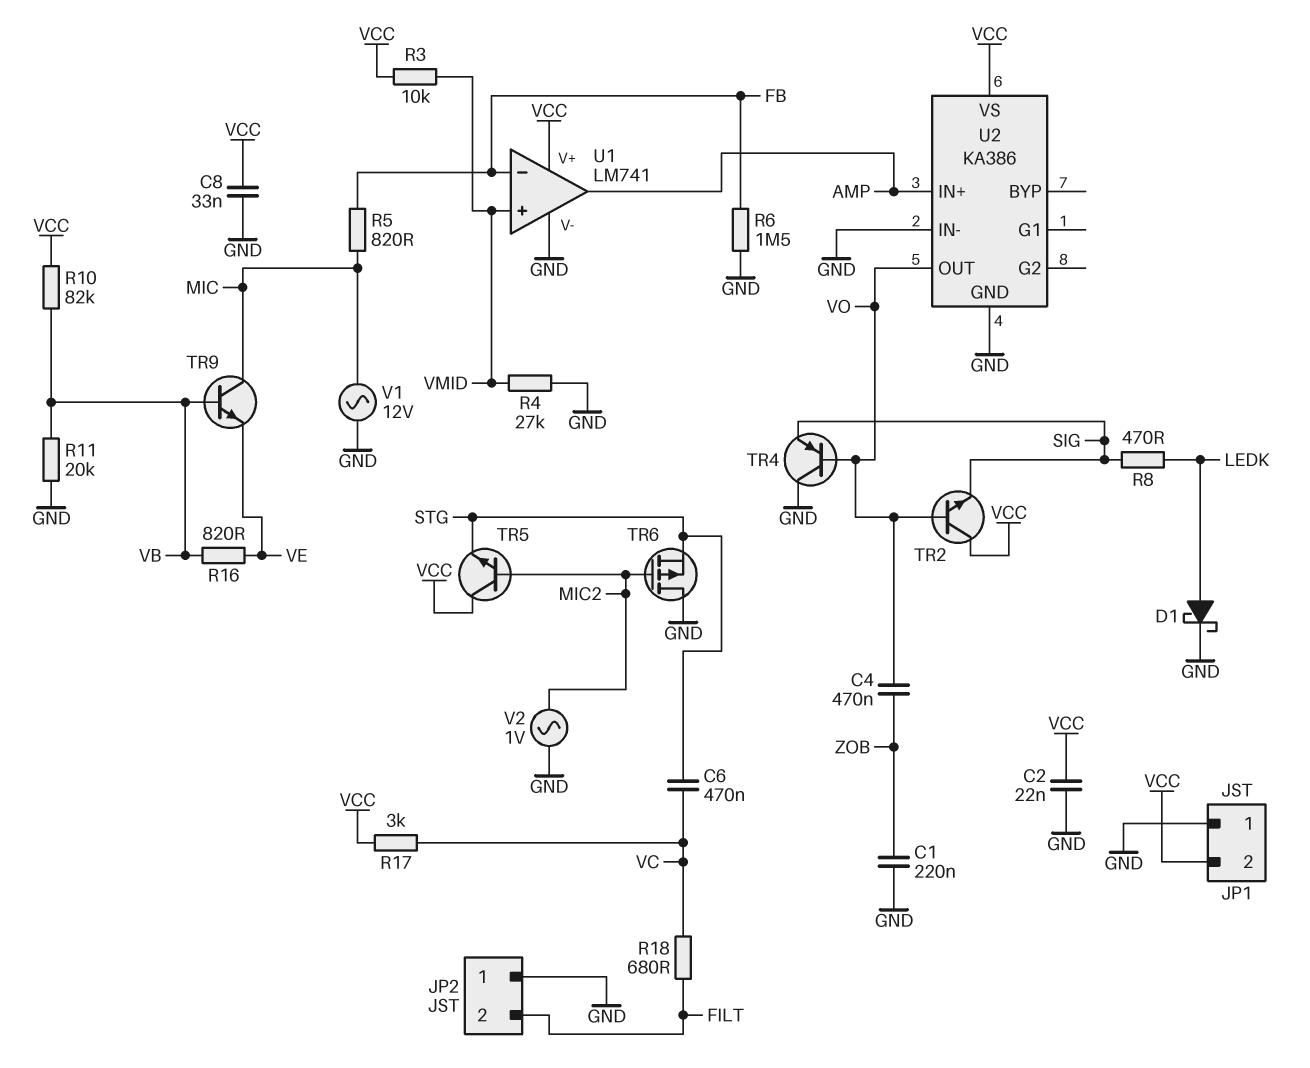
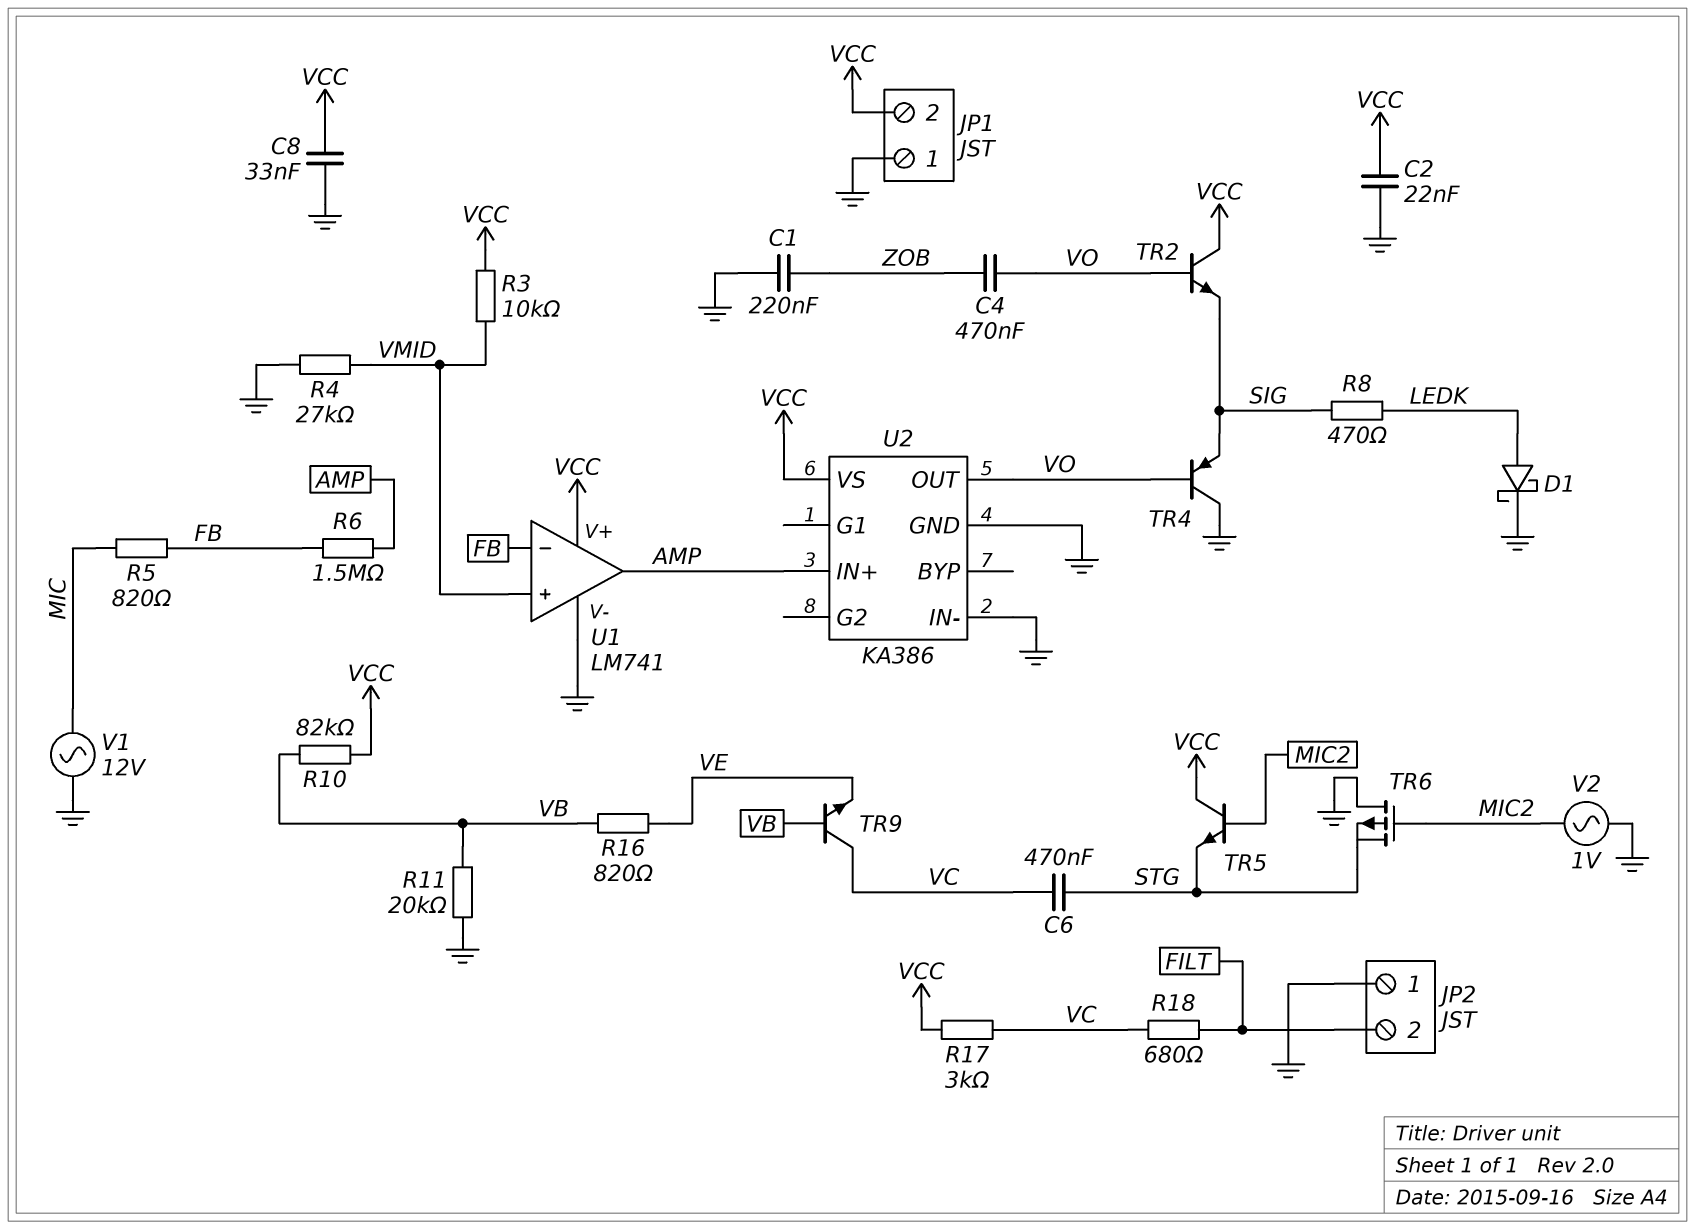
R6: 1.5M (FB, GND) -> 1.5M (AMP, FB)
TR9: NPN (B VB, C MIC, E VE) -> NPN (B VB, C VC, E VE)

